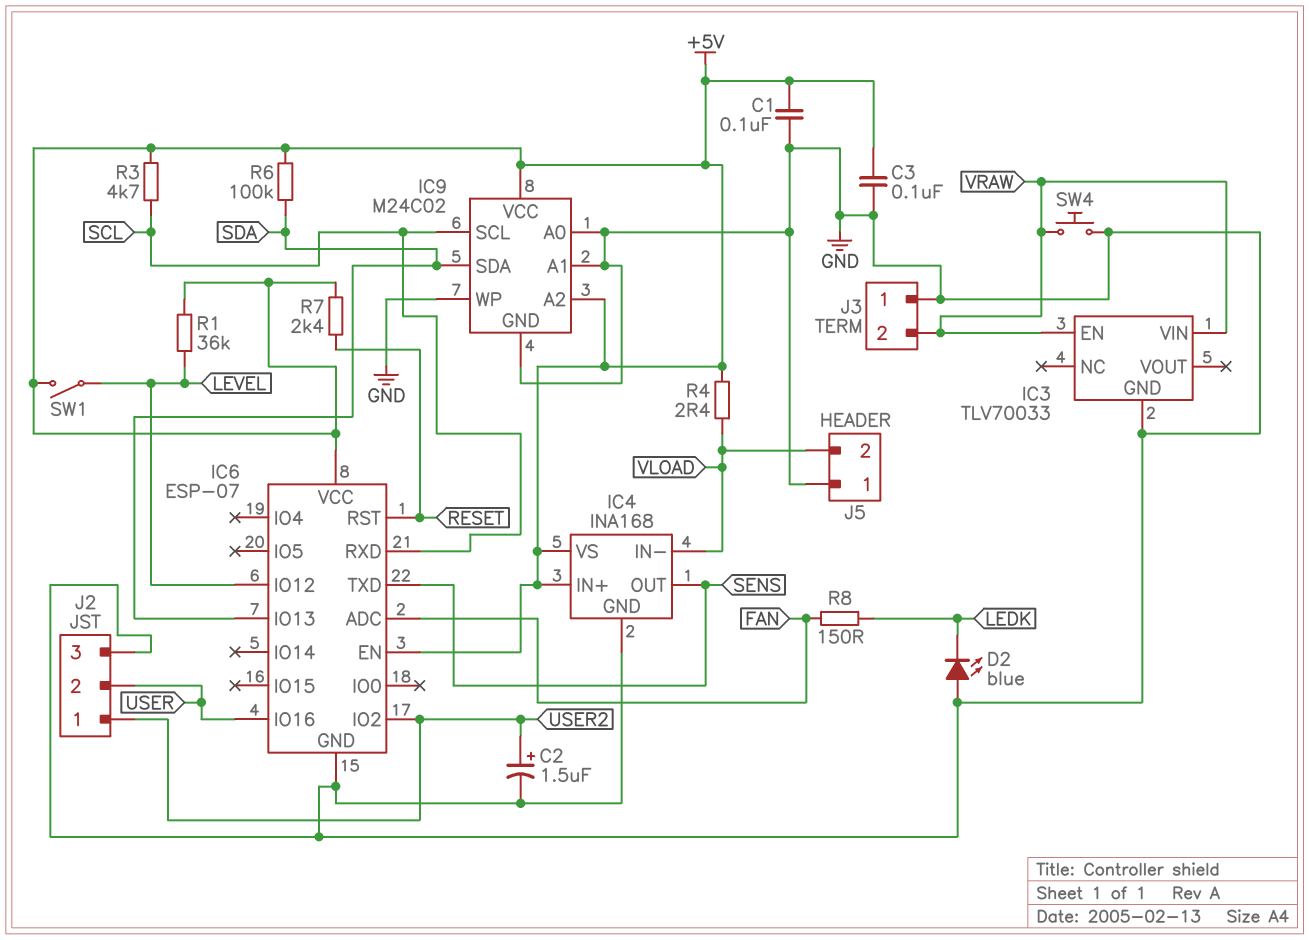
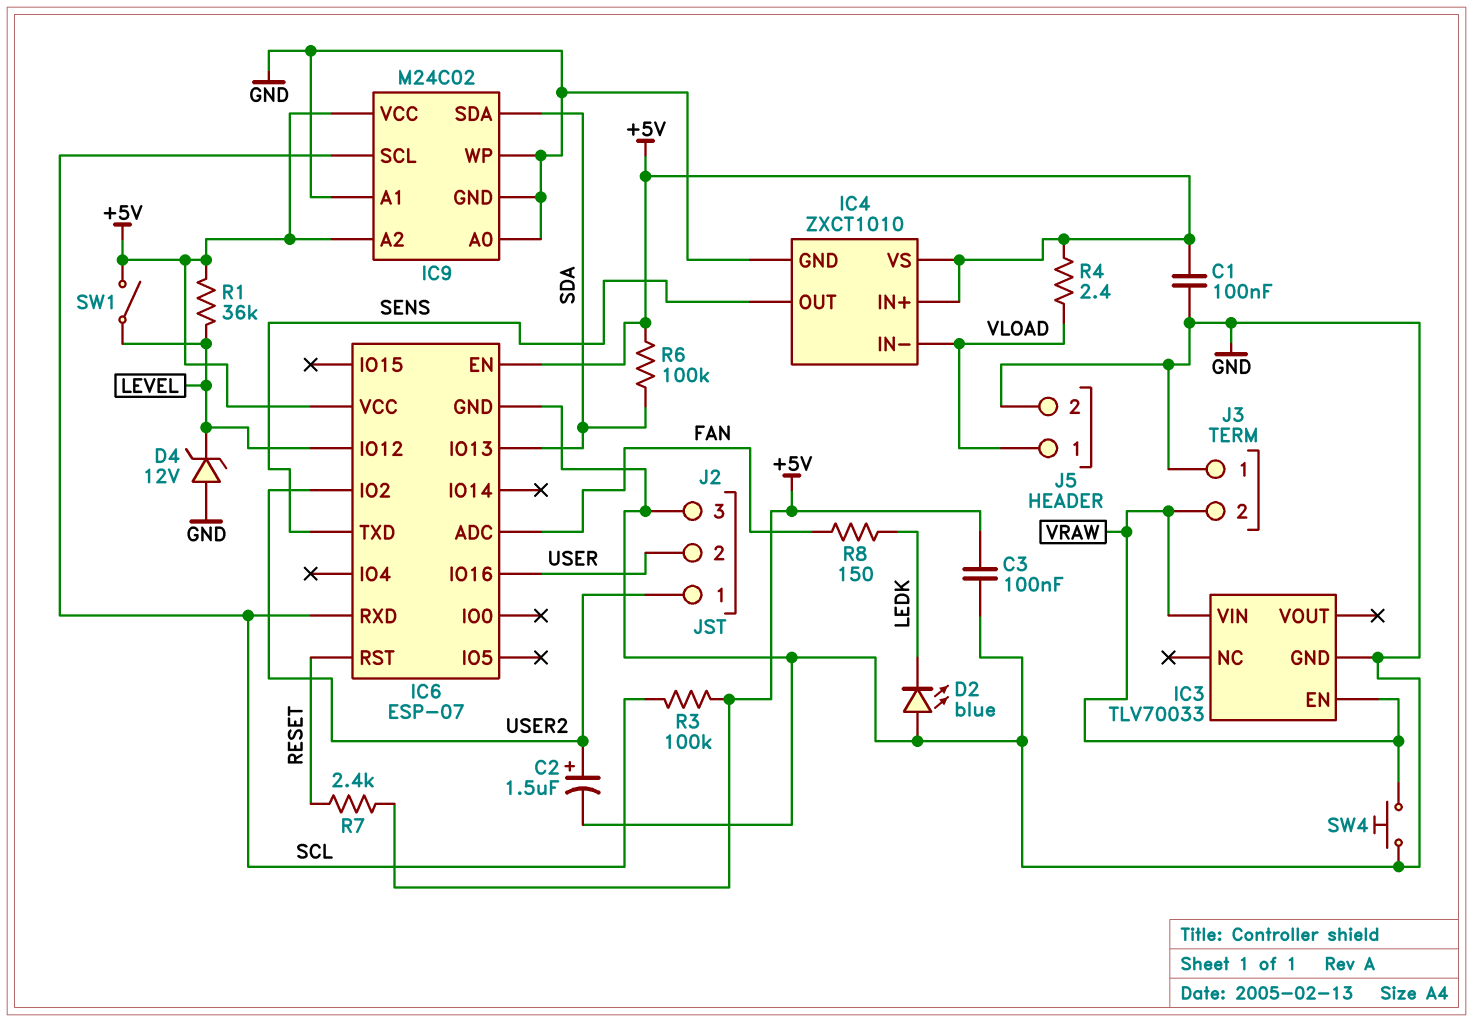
D4: none -> zener 12V (A GND, K LEVEL)
IC4: INA168 -> ZXCT1010
J5 pin 1: GND -> VLOAD
J5 pin 2: VLOAD -> GND
R3: 4.7k (+5V, SCL) -> 100k (+5V, SCL)

